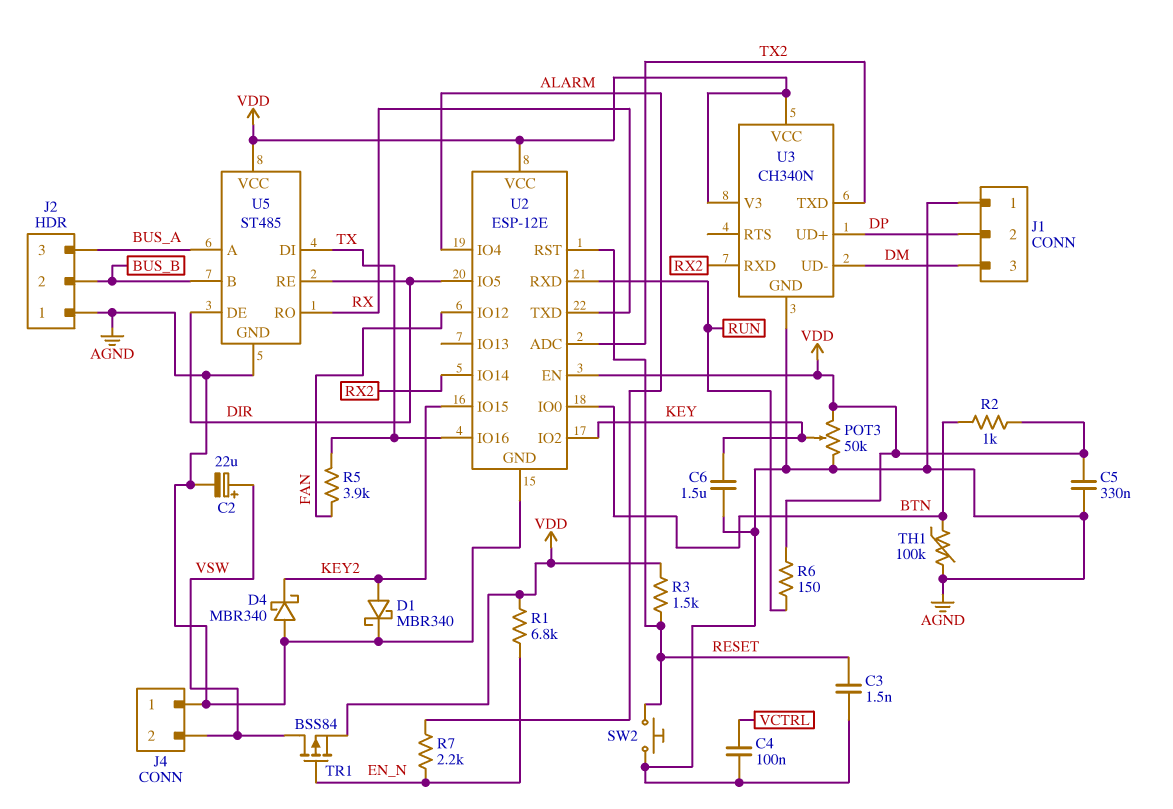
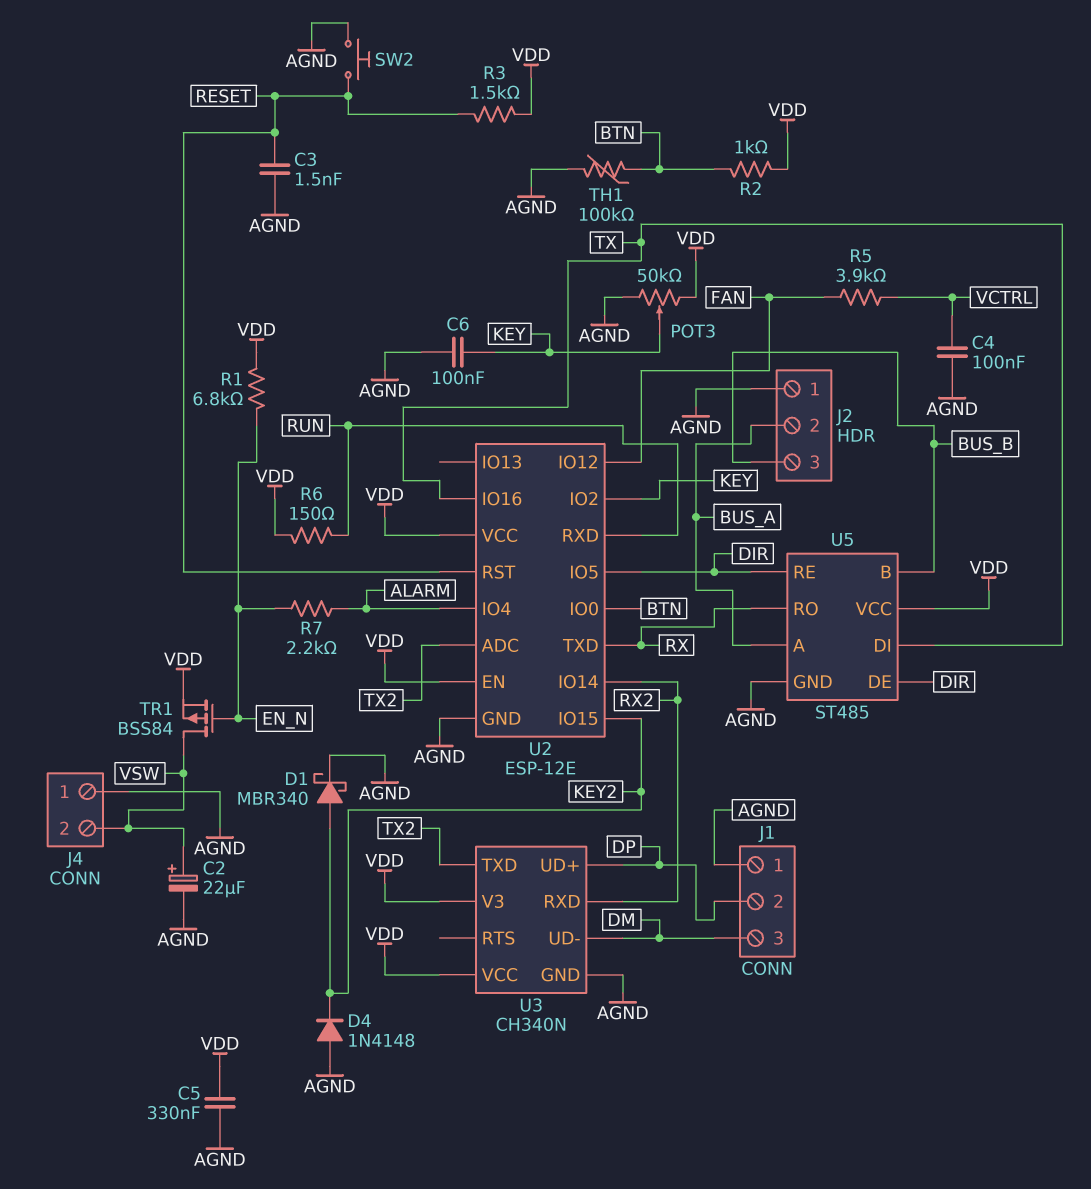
C6: 1.5uF (AGND, KEY) -> 100nF (AGND, KEY)
D4: schottky MBR340 (A AGND, K KEY2) -> diode 1N4148 (A AGND, K KEY2)
J2 pin 2: BUS_B -> BUS_A
J2 pin 3: BUS_A -> BUS_B
R5: 3.9k (FAN, TX) -> 3.9k (FAN, VCTRL)

